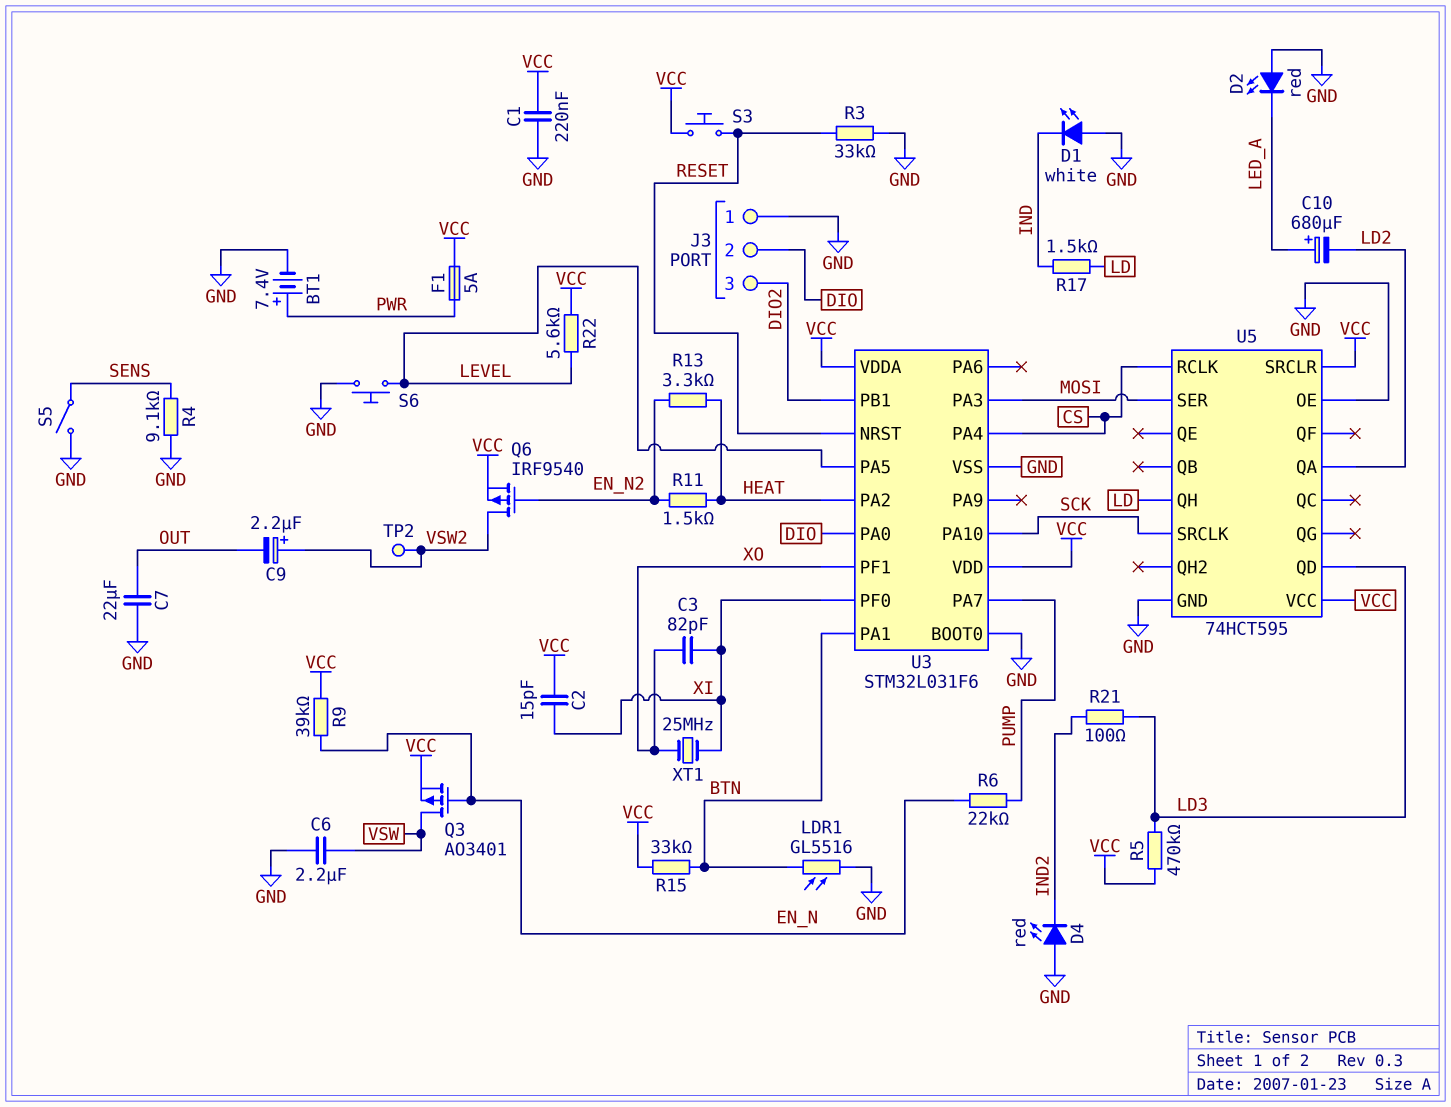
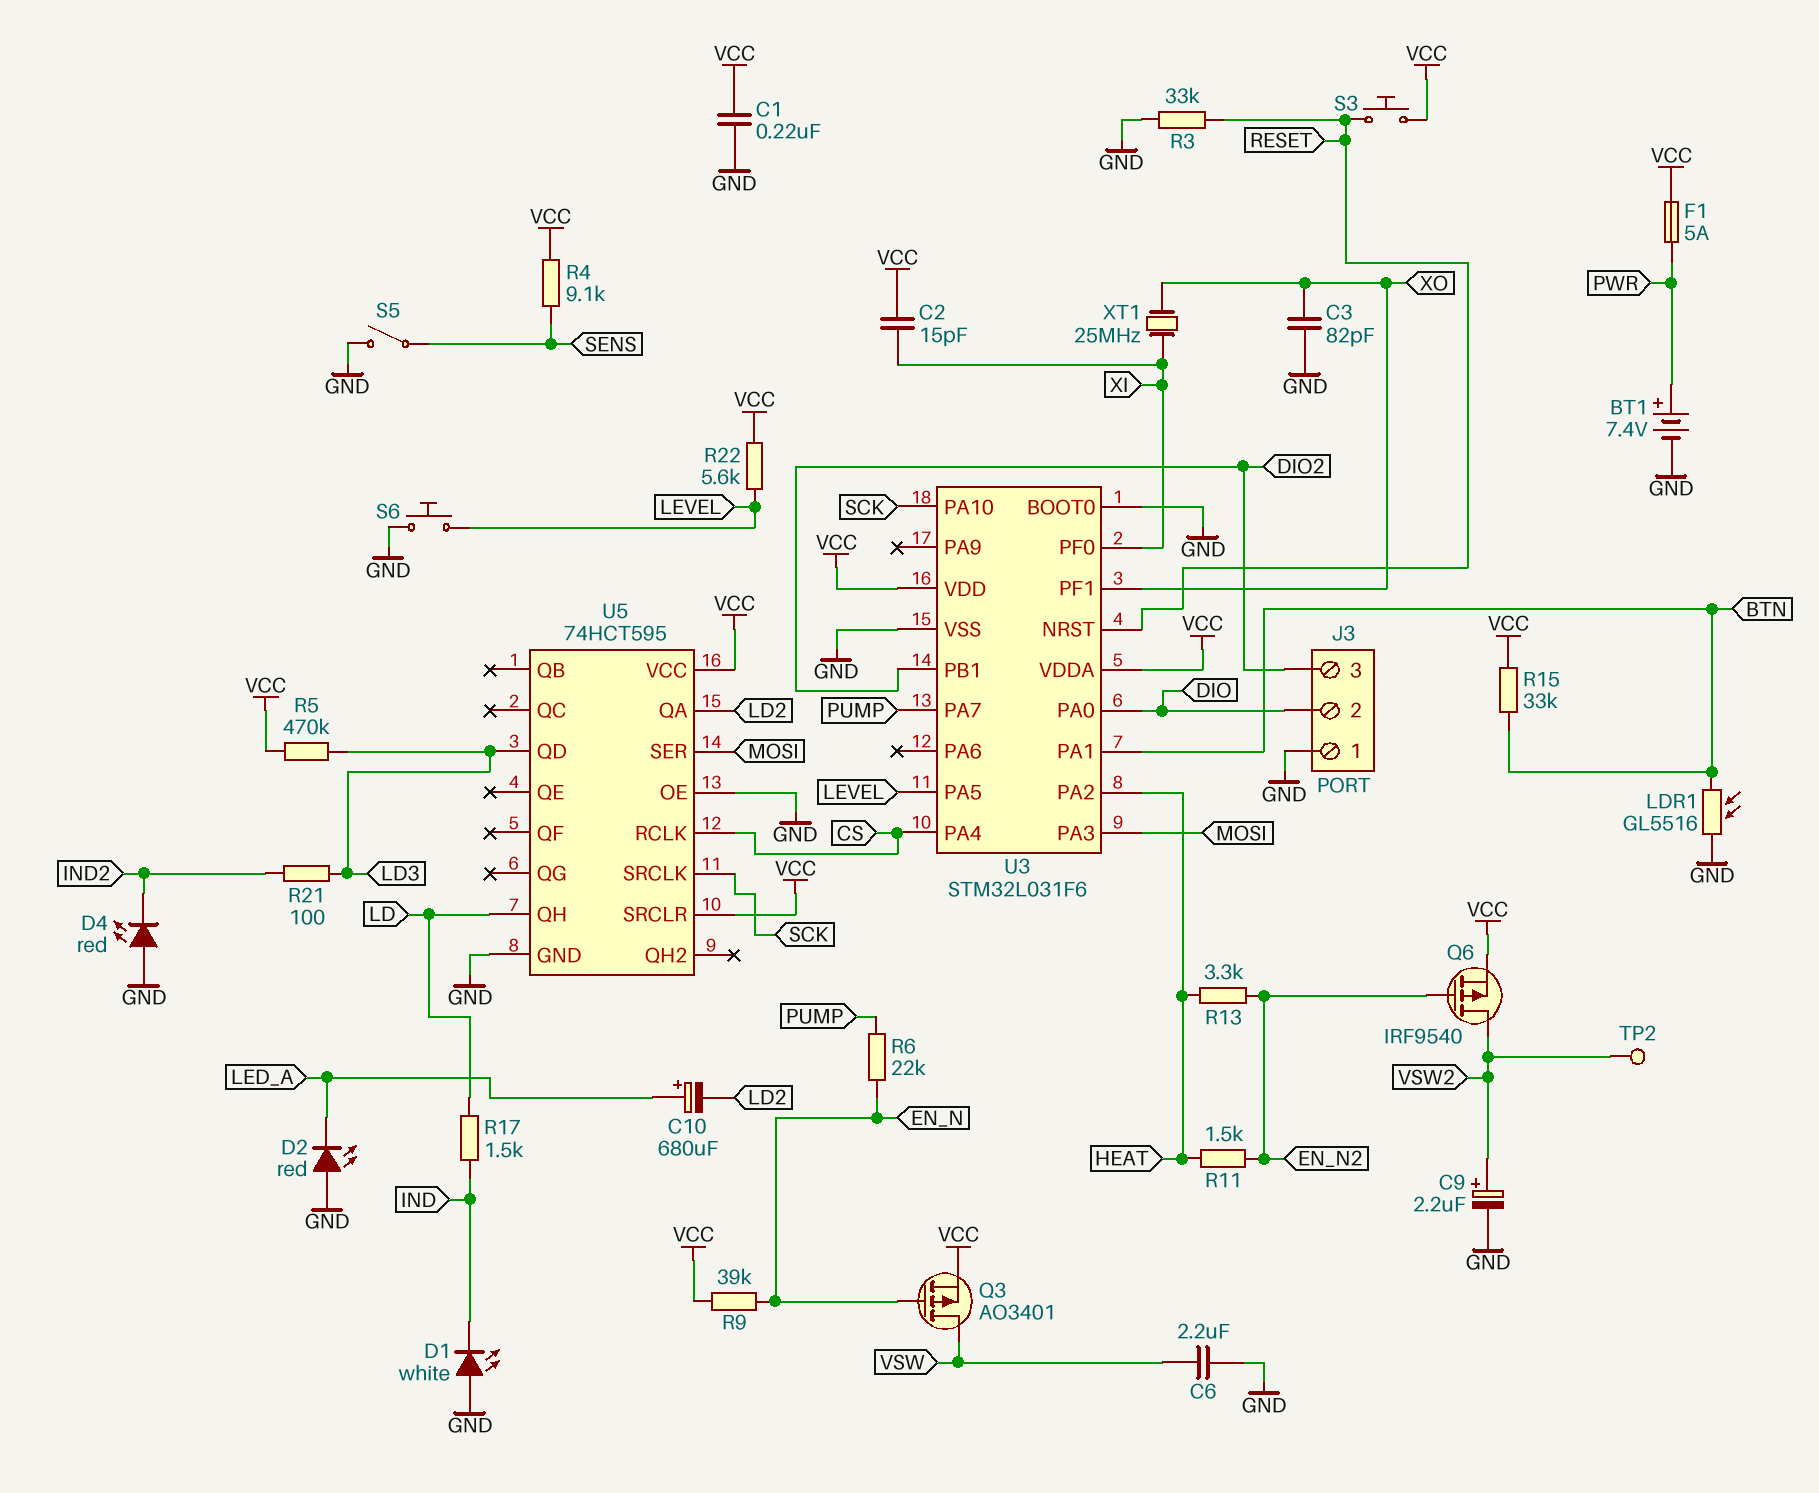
C3: 82pF (XI, XO) -> 82pF (GND, XO)
C7: 22uF (GND, OUT) -> none
C9: 2.2uF (plus VSW2, minus OUT) -> 2.2uF (plus VSW2, minus GND)
R4: 9.1k (GND, SENS) -> 9.1k (SENS, VCC)

